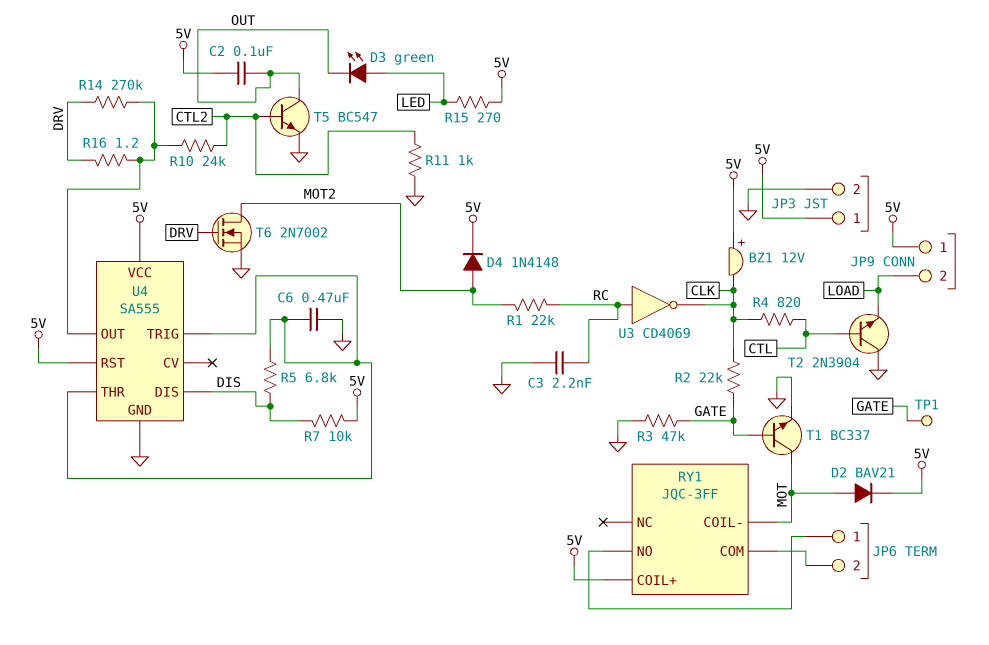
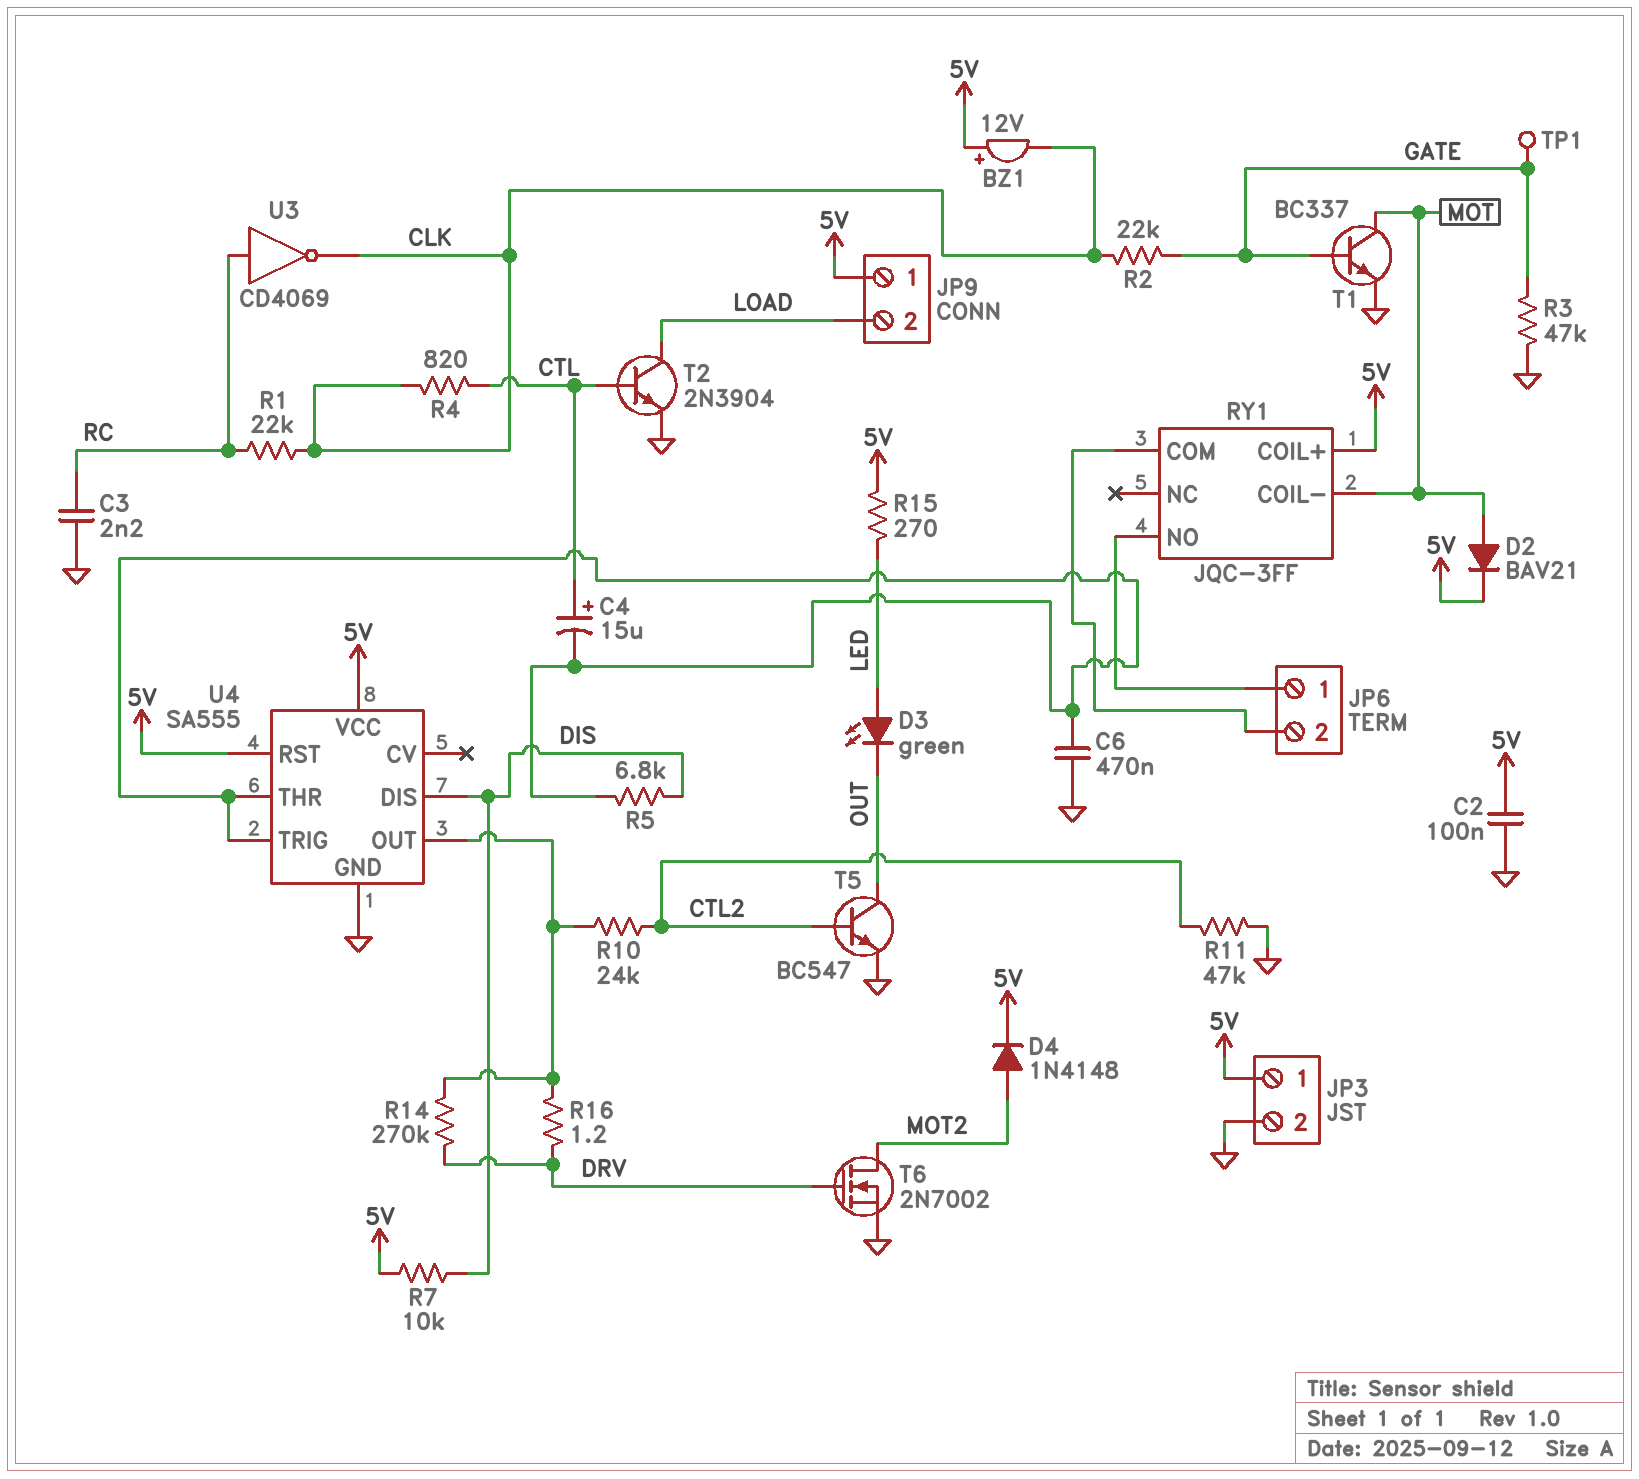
C2: 100nF (5V, OUT) -> 100nF (5V, GND)
C4: none -> 15uF (plus CTL, minus U4/THR)
R1: 22k (MOT2, RC) -> 22k (CLK, RC)
R11: 1k (CTL2, GND) -> 47k (CTL2, GND)
T2: NPN 2N3904 (B CTL, C GND, E LOAD) -> NPN 2N3904 (B CTL, C LOAD, E GND)

